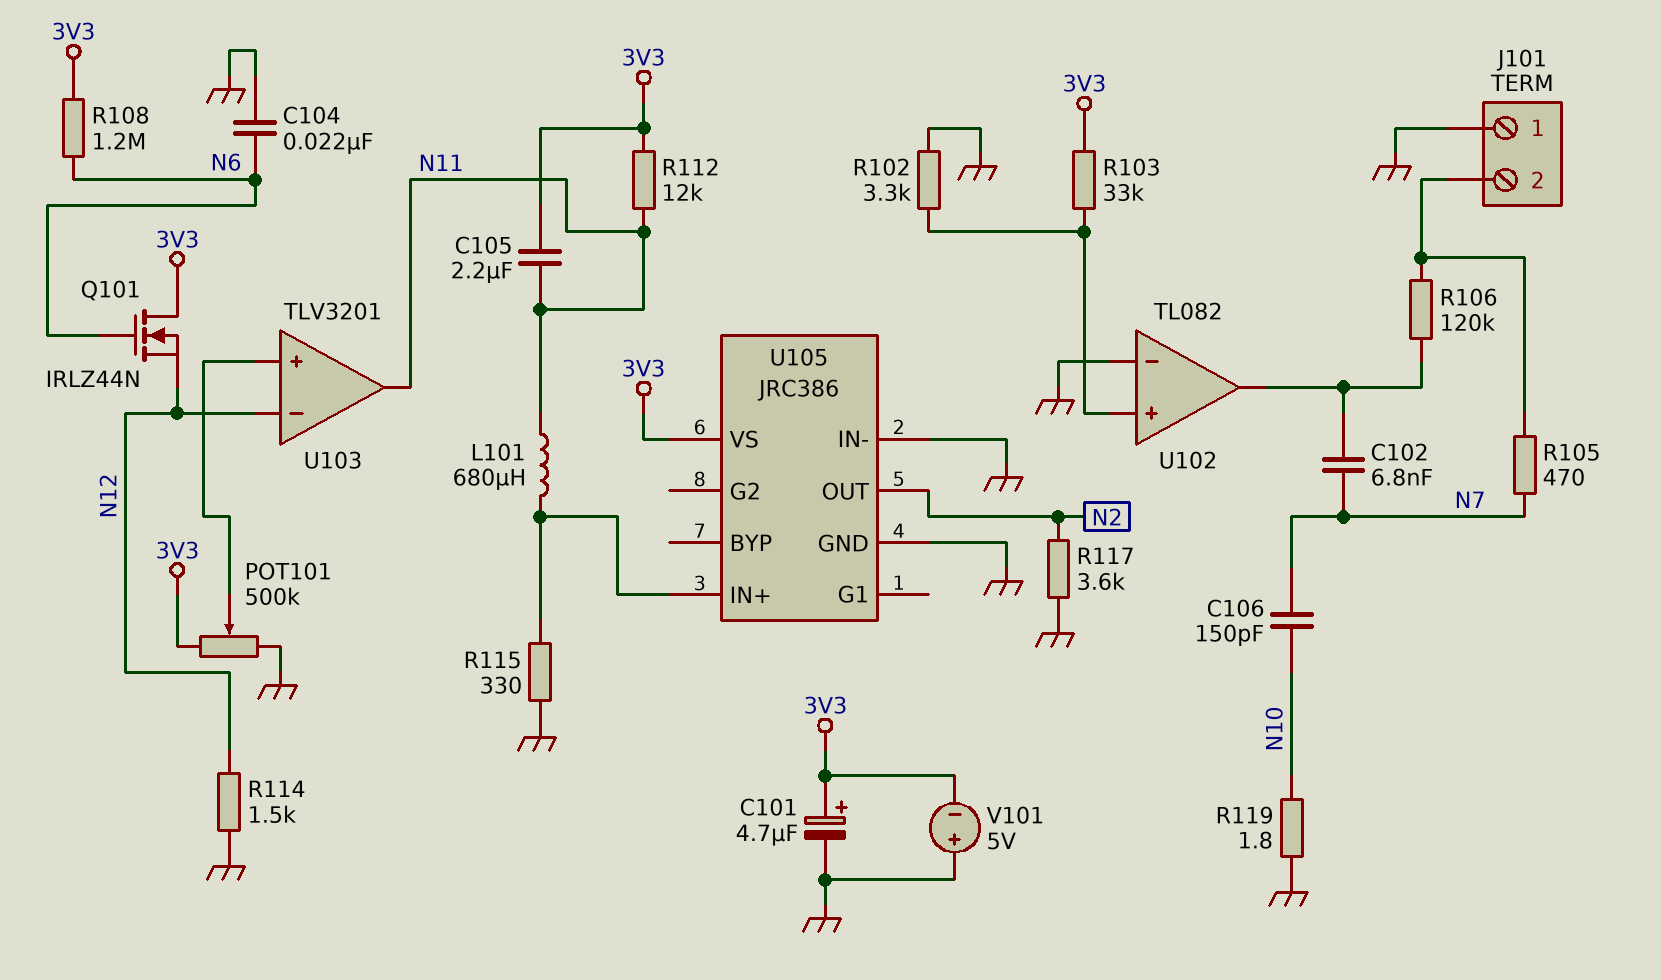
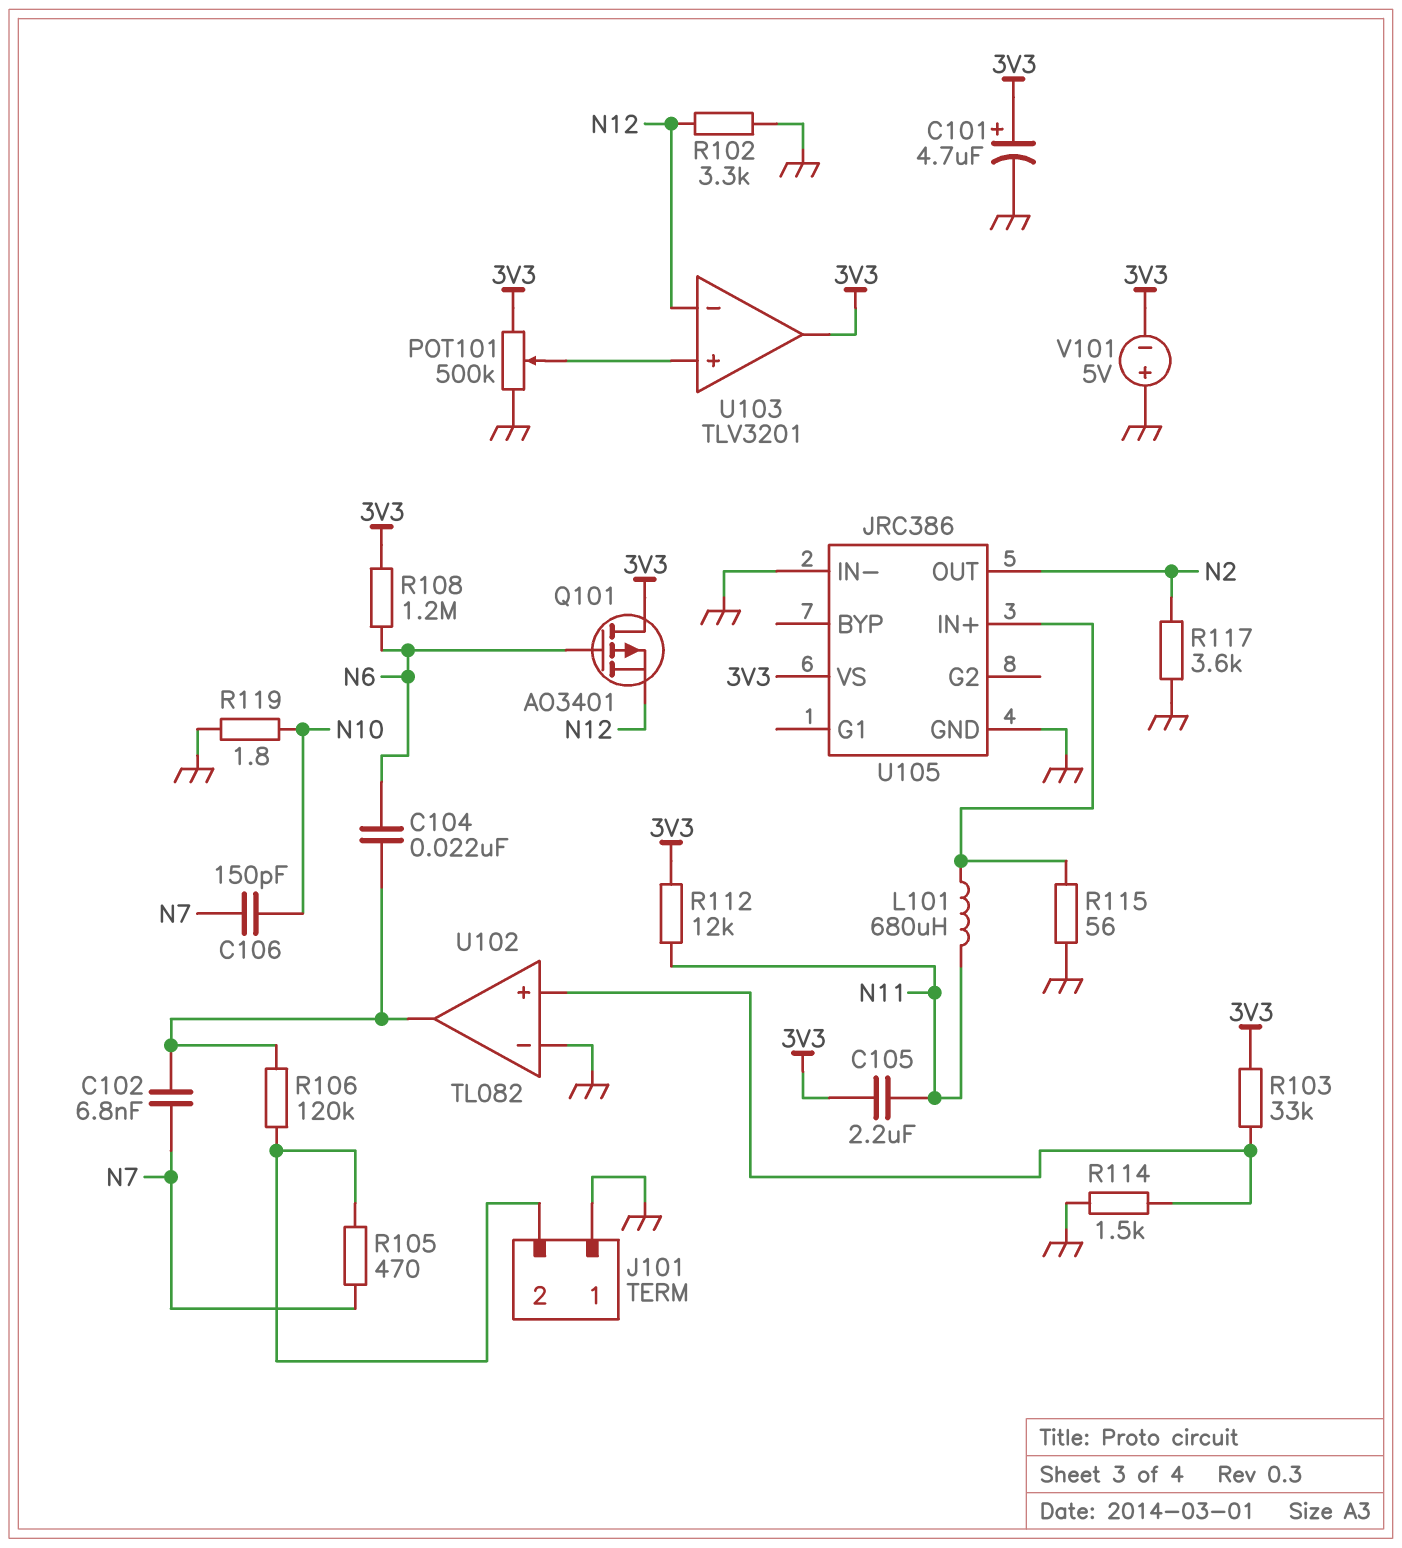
C104: 22nF (GND, N6) -> 22nF (N6, U102/out)
Q101: NMOS IRLZ44N (G N6, D 3V3, S N12) -> PMOS AO3401 (G N6, D 3V3, S N12)
R102: 3.3k (GND, U102/in+) -> 3.3k (GND, N12)
R114: 1.5k (GND, N12) -> 1.5k (GND, U102/in+)
R115: 330 (GND, U105/IN+) -> 56 (GND, U105/IN+)
U103 pin out: N11 -> 3V3

